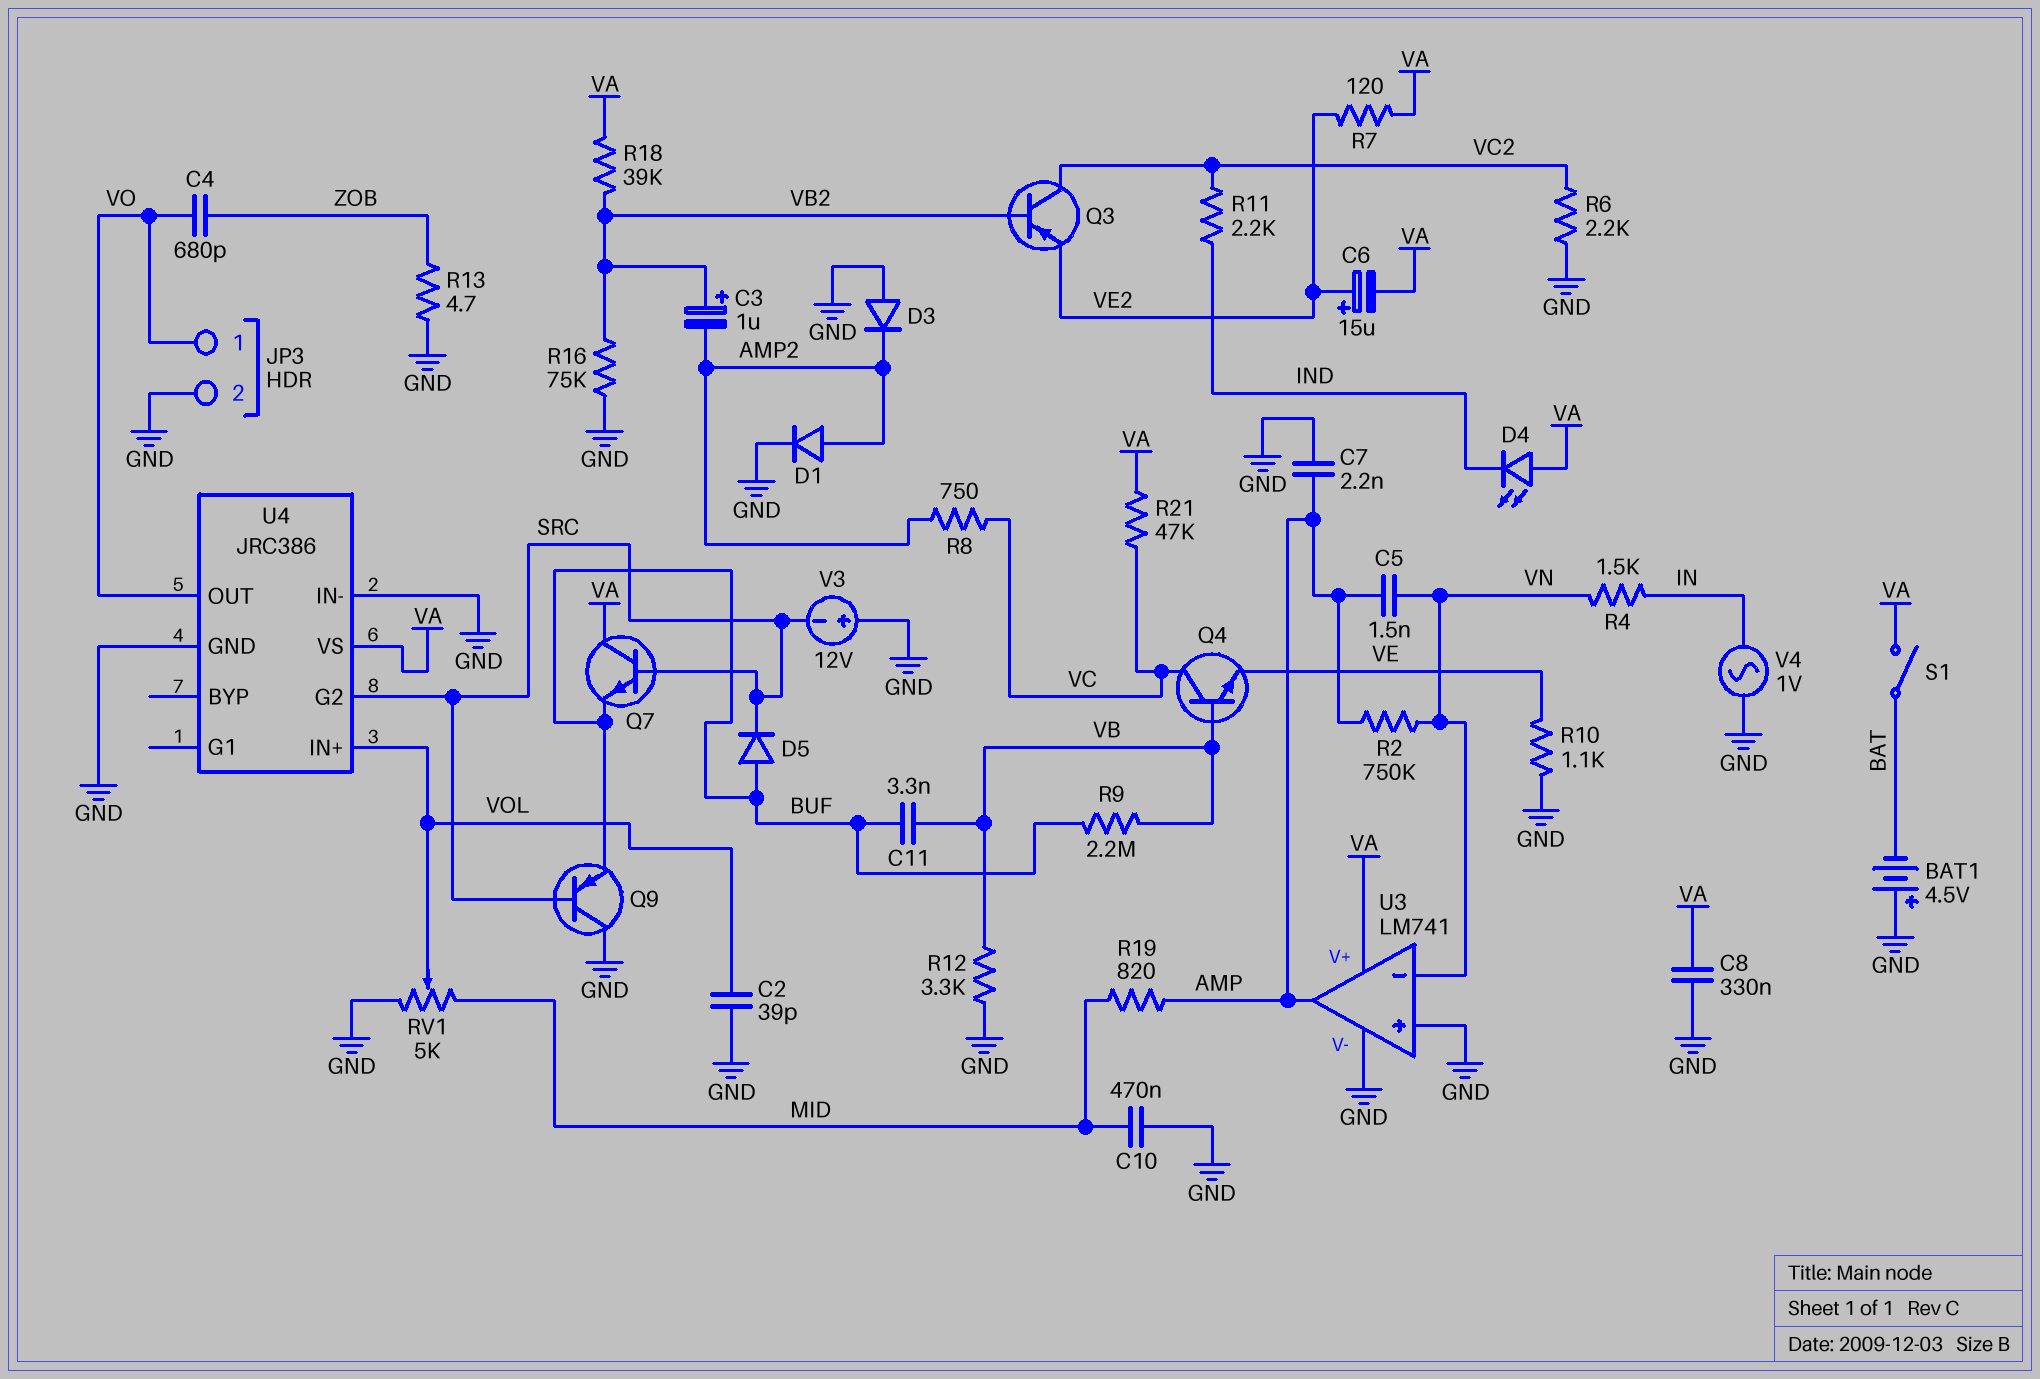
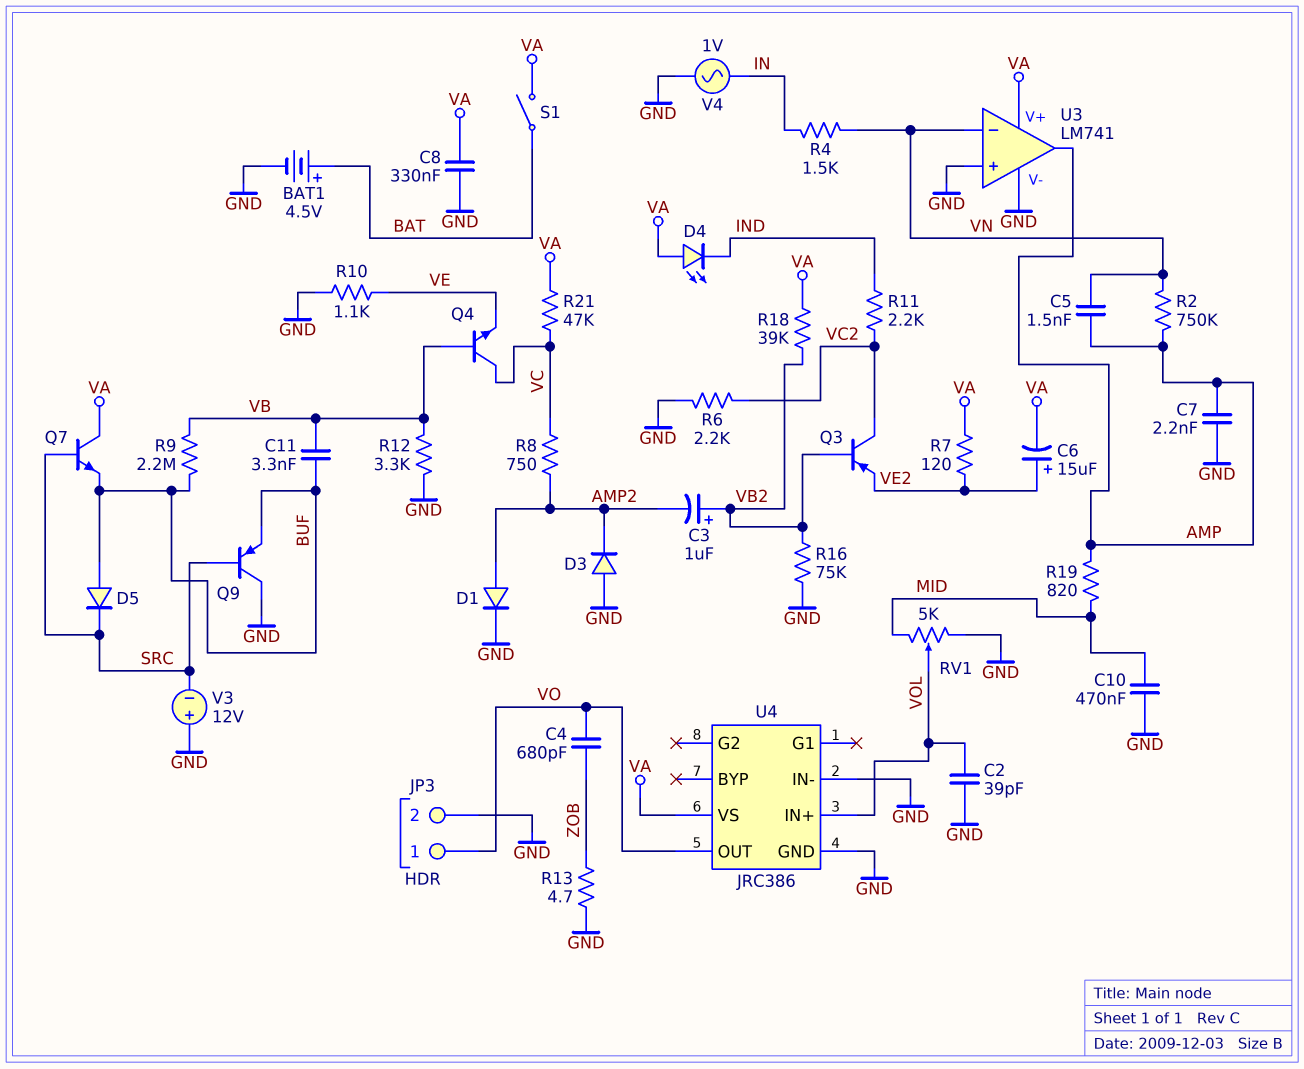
BAT1: 4.5V (plus GND, minus BAT) -> 4.5V (plus BAT, minus GND)
U4 pin G2: SRC -> none

